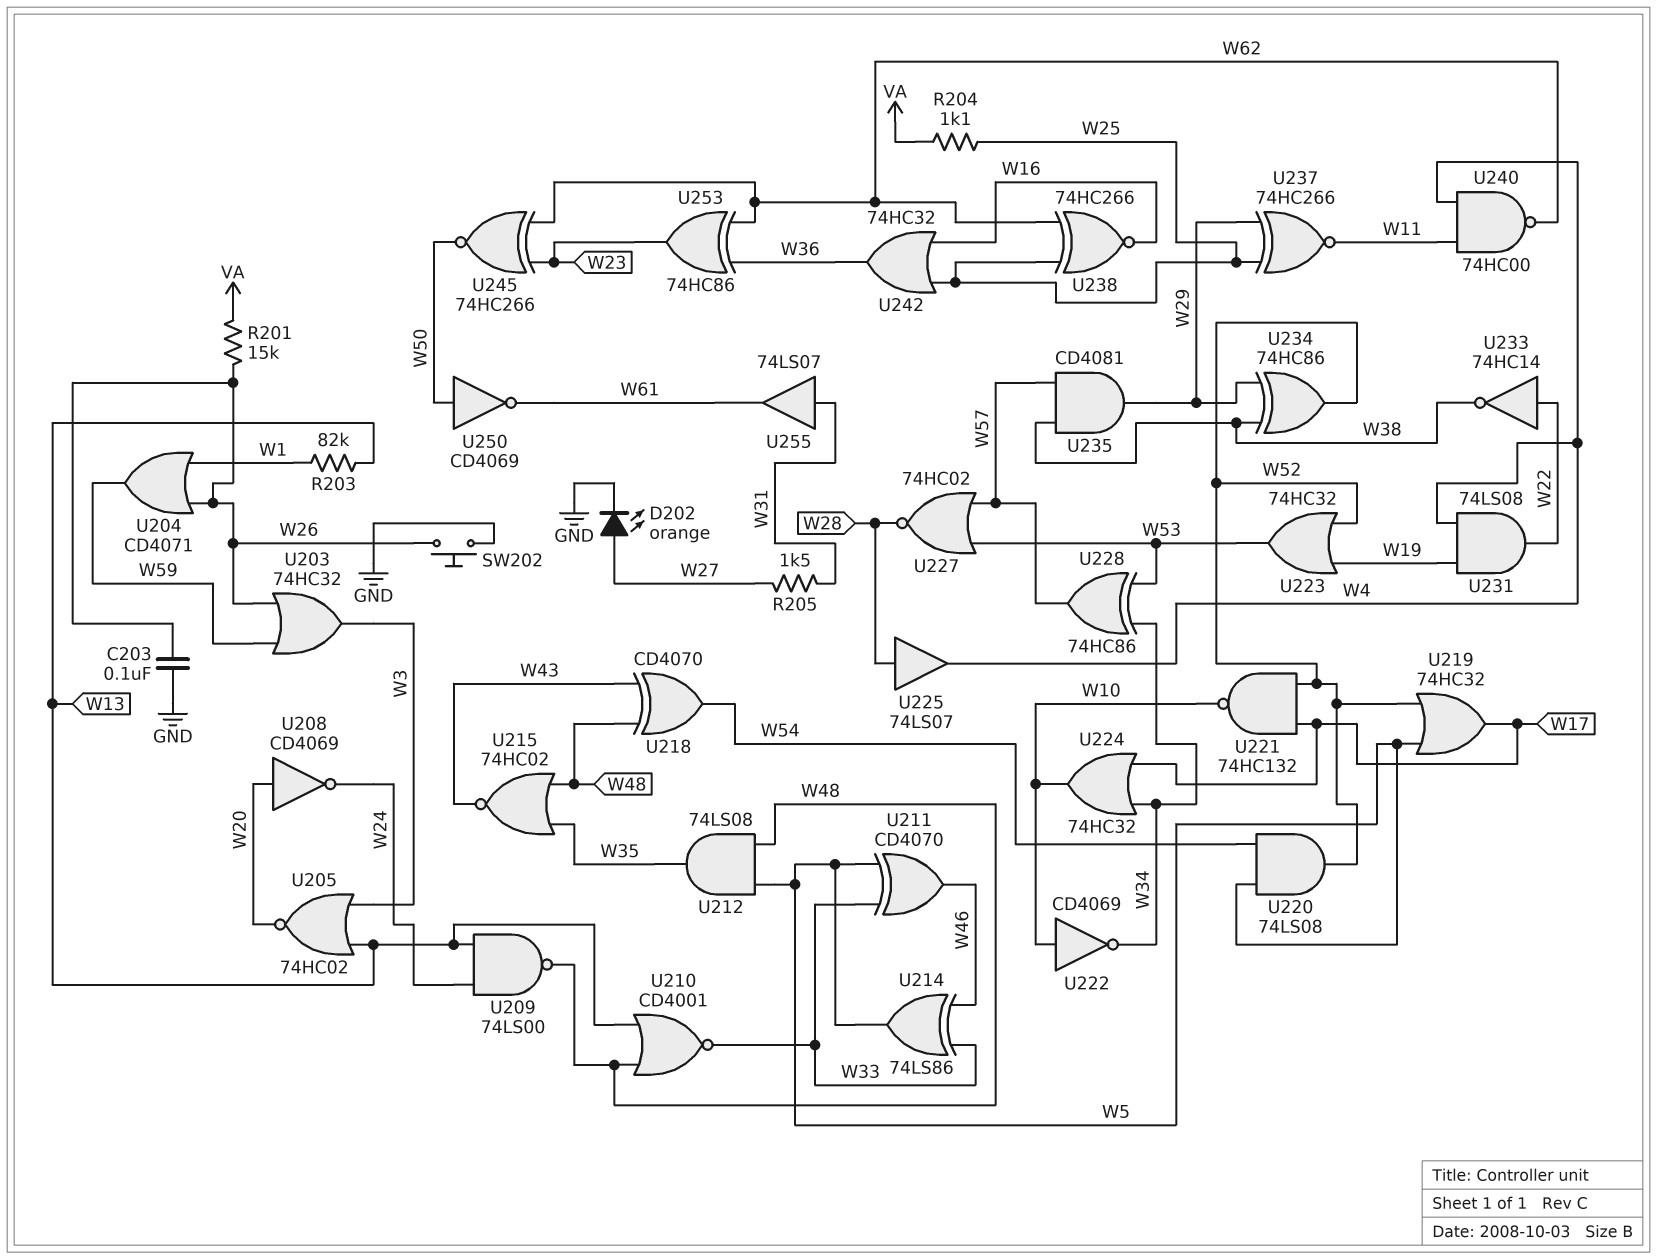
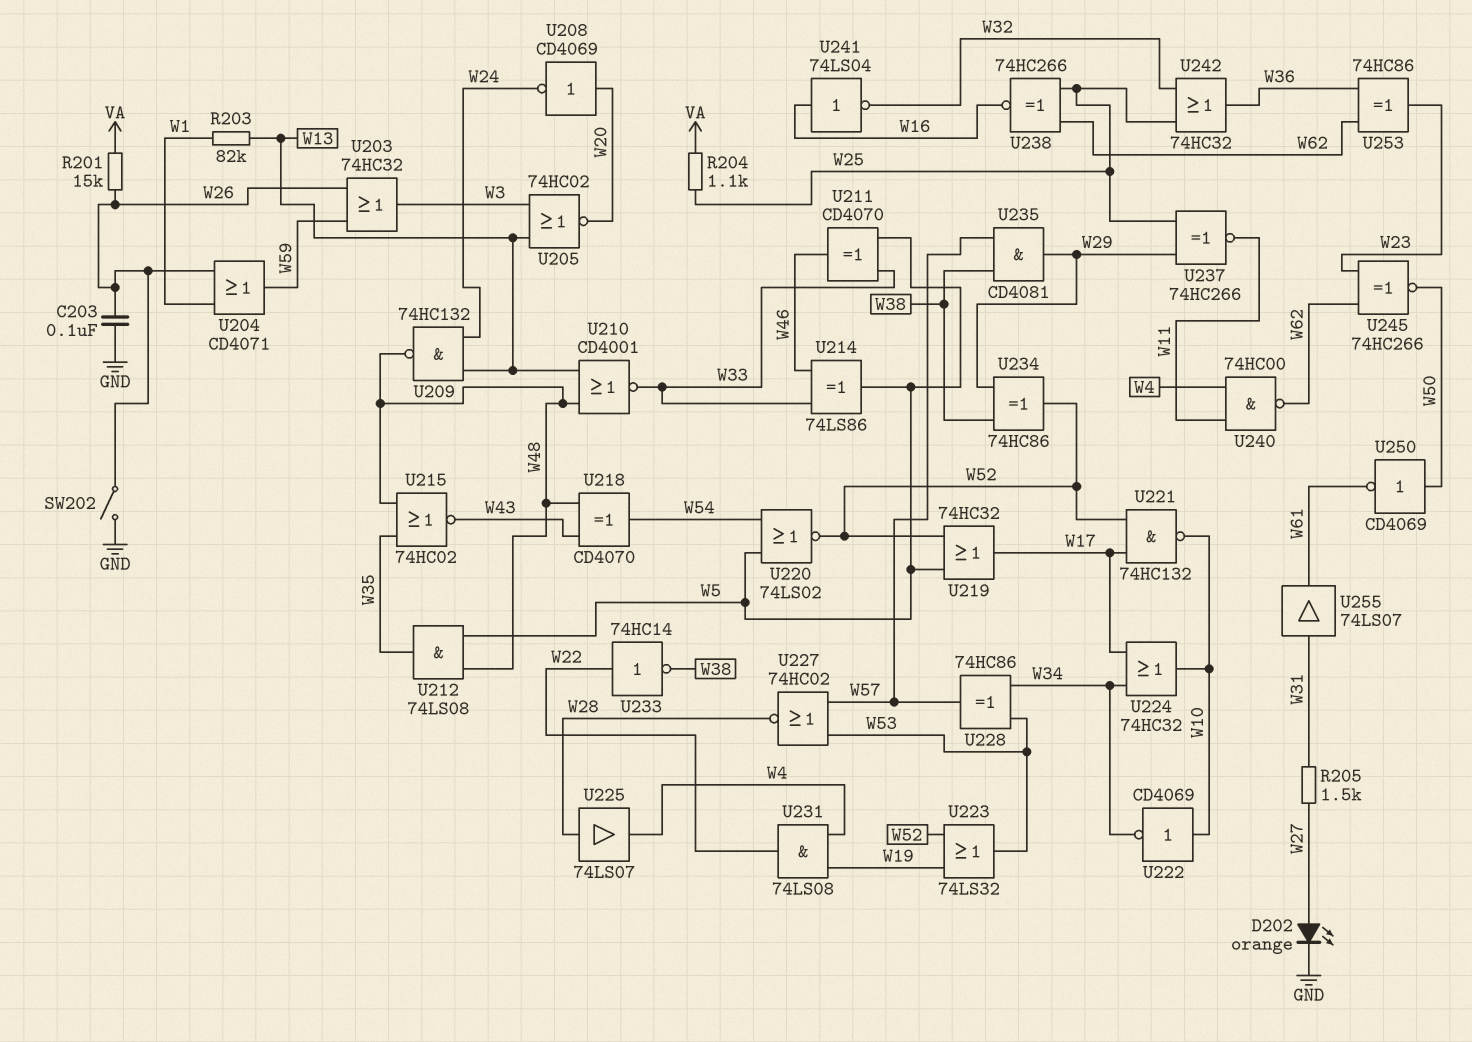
SW202: button (GND, W26) -> switch (GND, W26)
U209: NAND 74LS00 (in W13, in W24, out W48) -> NAND 74HC132 (in W13, in W24, out W48)
U220: AND 74LS08 (in W5, in W54, out W52) -> NOR 74LS02 (in W5, in W54, out W52)
U223: OR 74HC32 (in W19, in W52, out W53) -> OR 74LS32 (in W19, in W52, out W53)
U241: none -> NOT 74LS04 (in W16, out W32)
U242: OR 74HC32 (in W16, in W25, out W36) -> OR 74HC32 (in W25, in W32, out W36)

